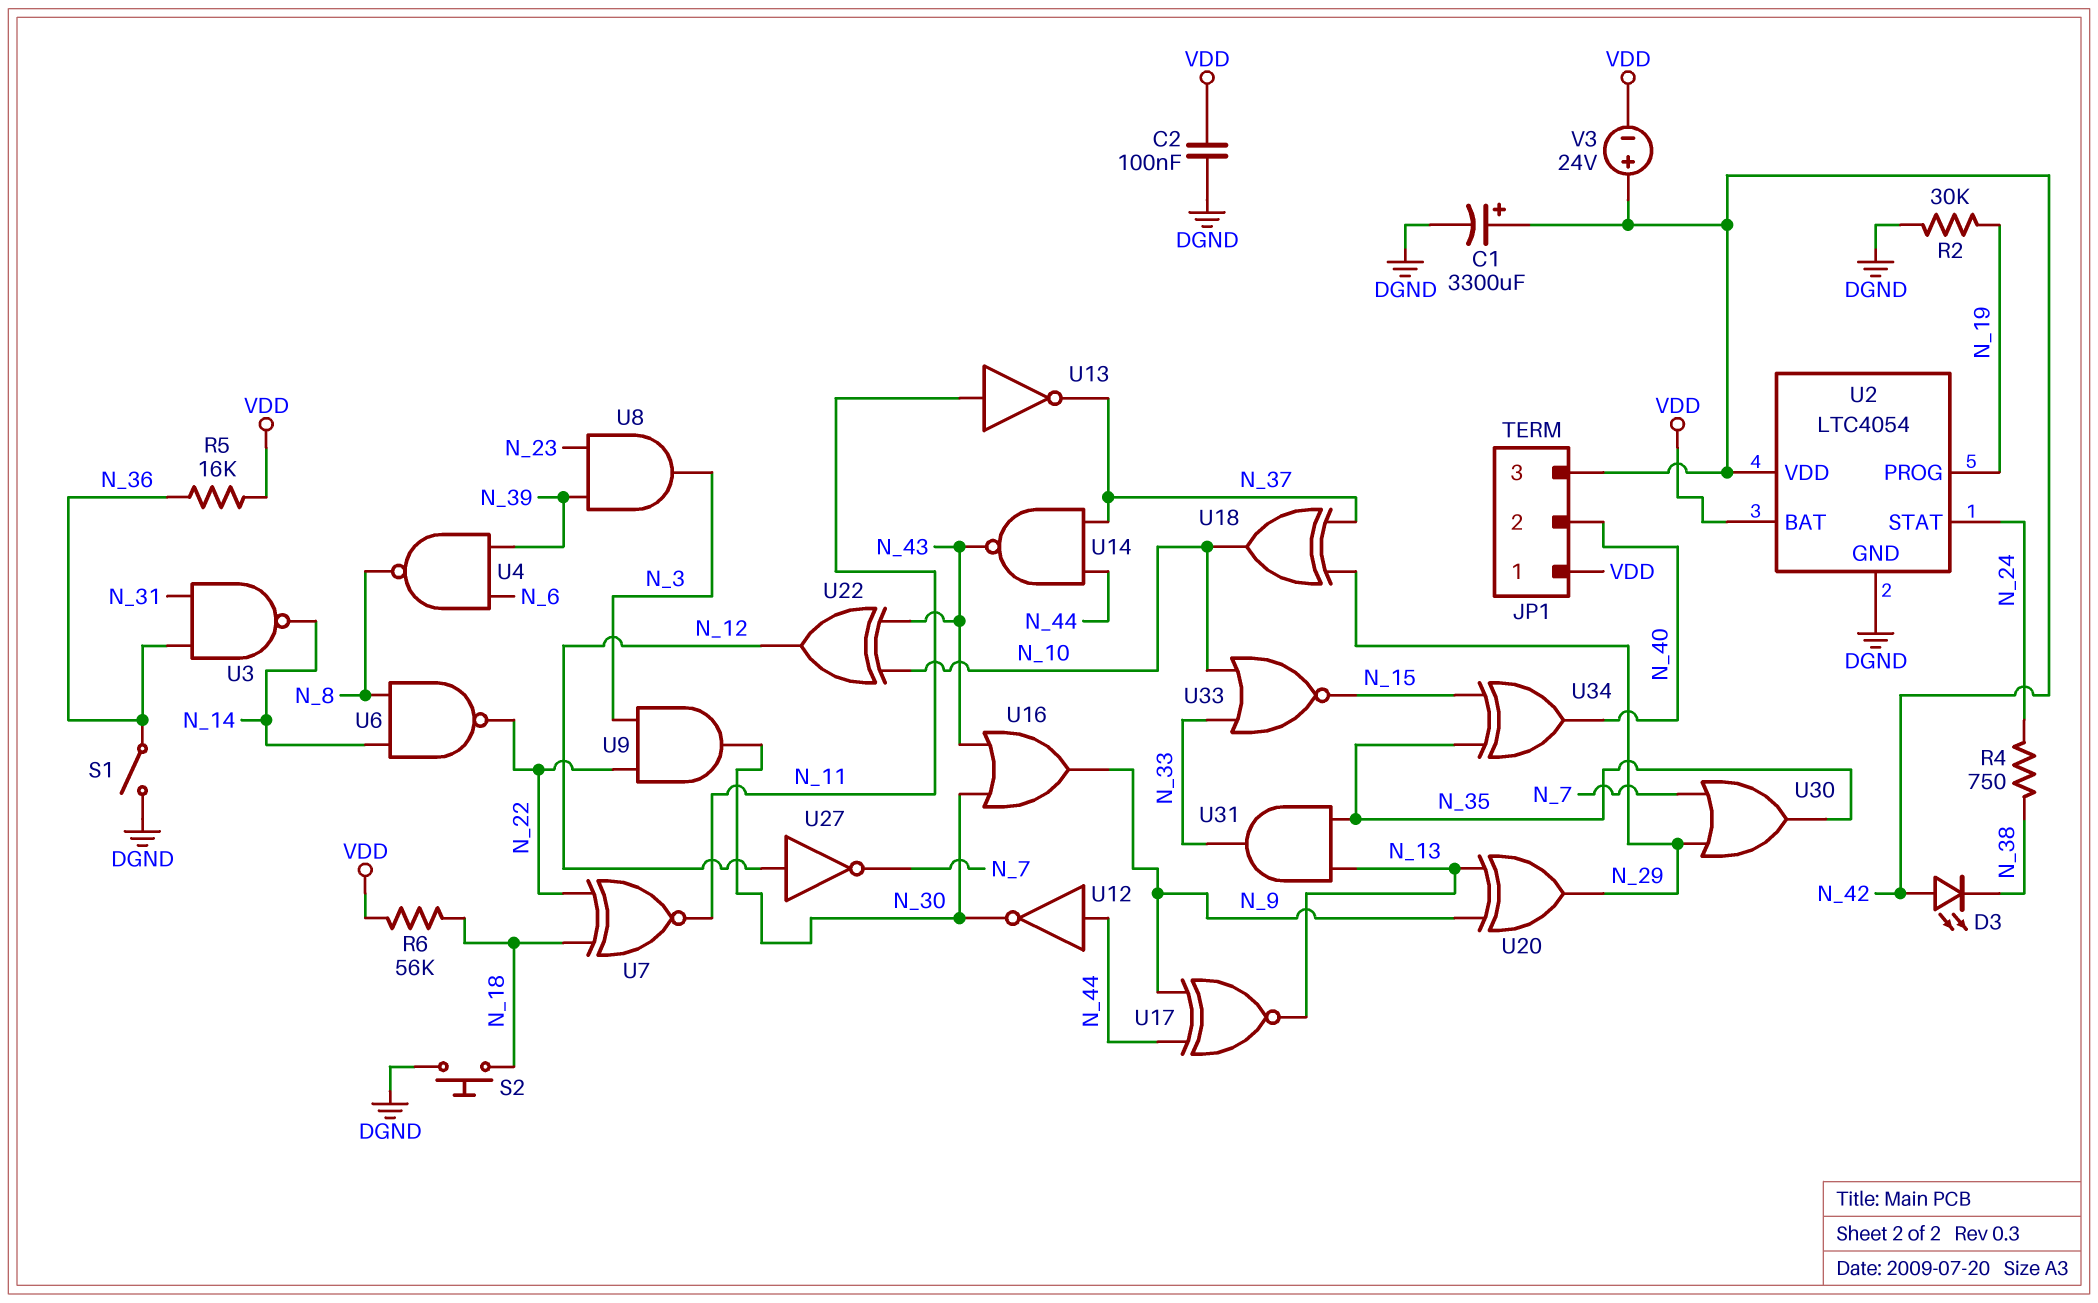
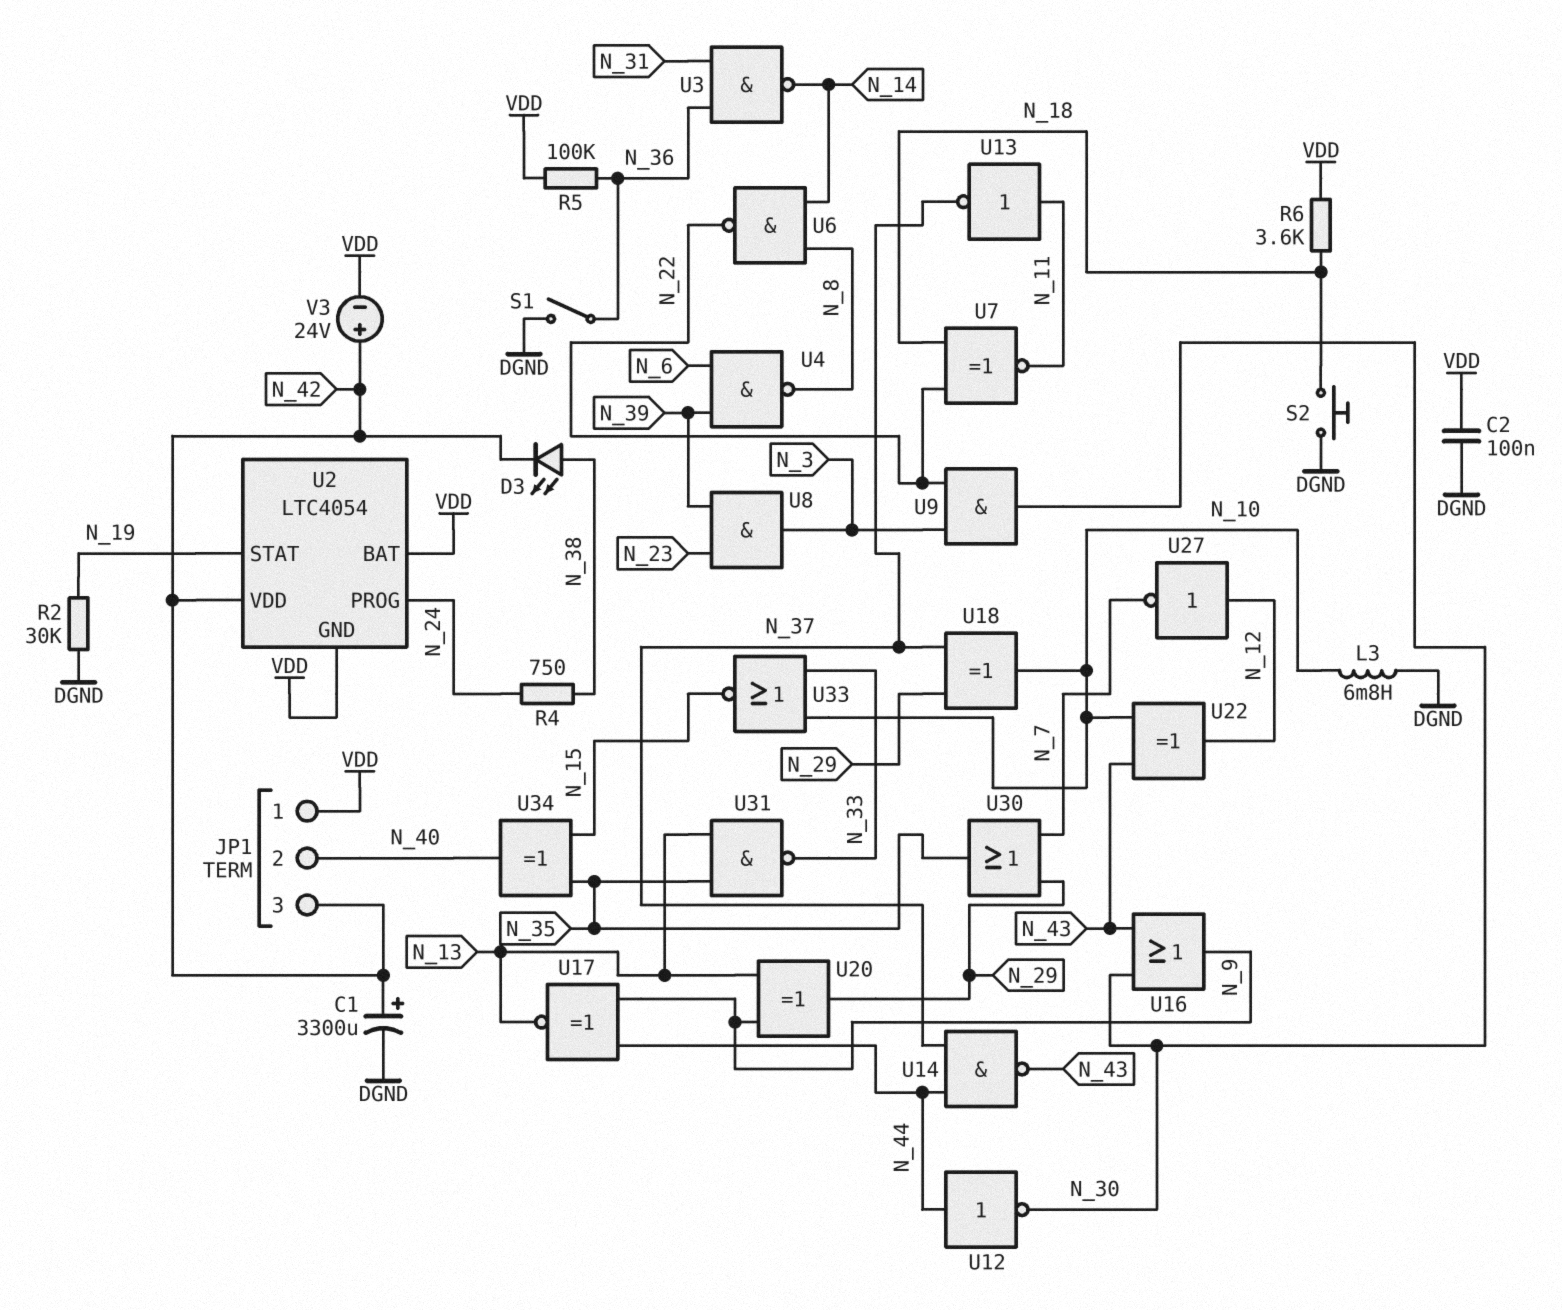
D3: LED (A N_42, K N_38) -> LED (A N_38, K N_42)
L3: none -> 6.8mH (DGND, N_10)
R5: 16k (N_36, VDD) -> 100k (N_36, VDD)
R6: 56k (N_18, VDD) -> 3.6k (N_18, VDD)
U2 pin GND: DGND -> VDD
U2 pin PROG: N_19 -> N_24
U2 pin STAT: N_24 -> N_19
U31: AND (in N_13, in N_35, out N_33) -> NAND (in N_13, in N_35, out N_33)

